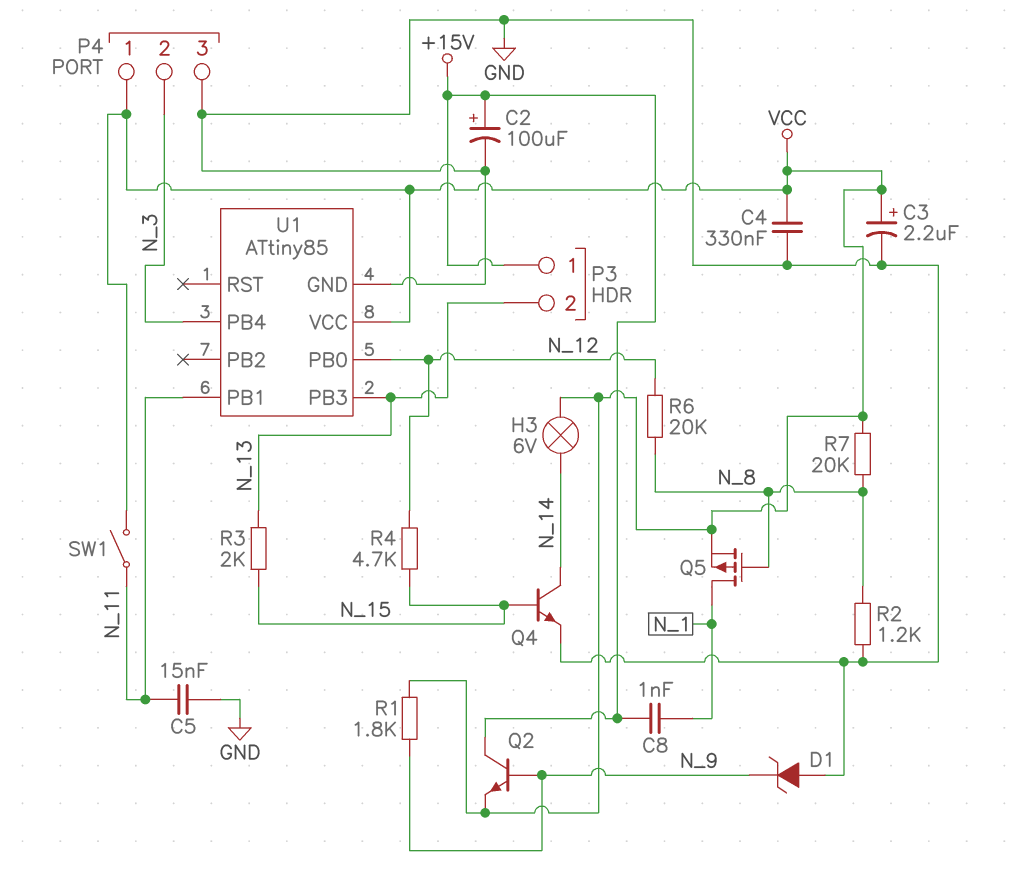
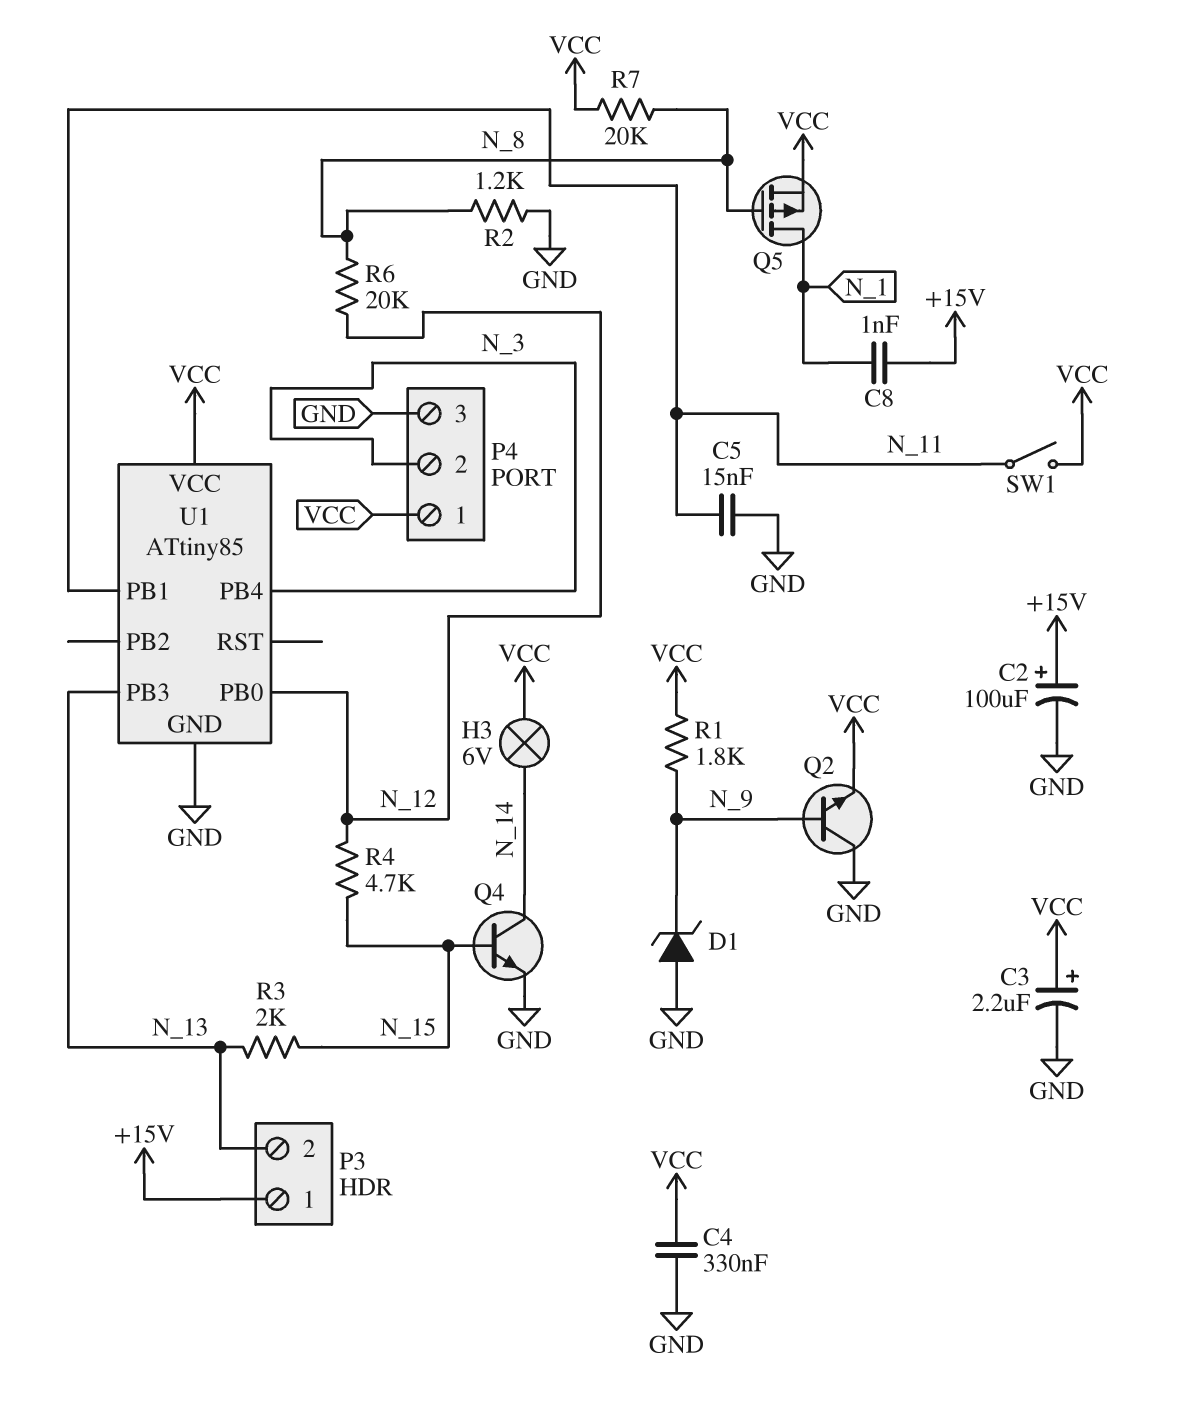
Q2: NPN (B N_9, C +15V, E VCC) -> NPN (B N_9, C GND, E VCC)

